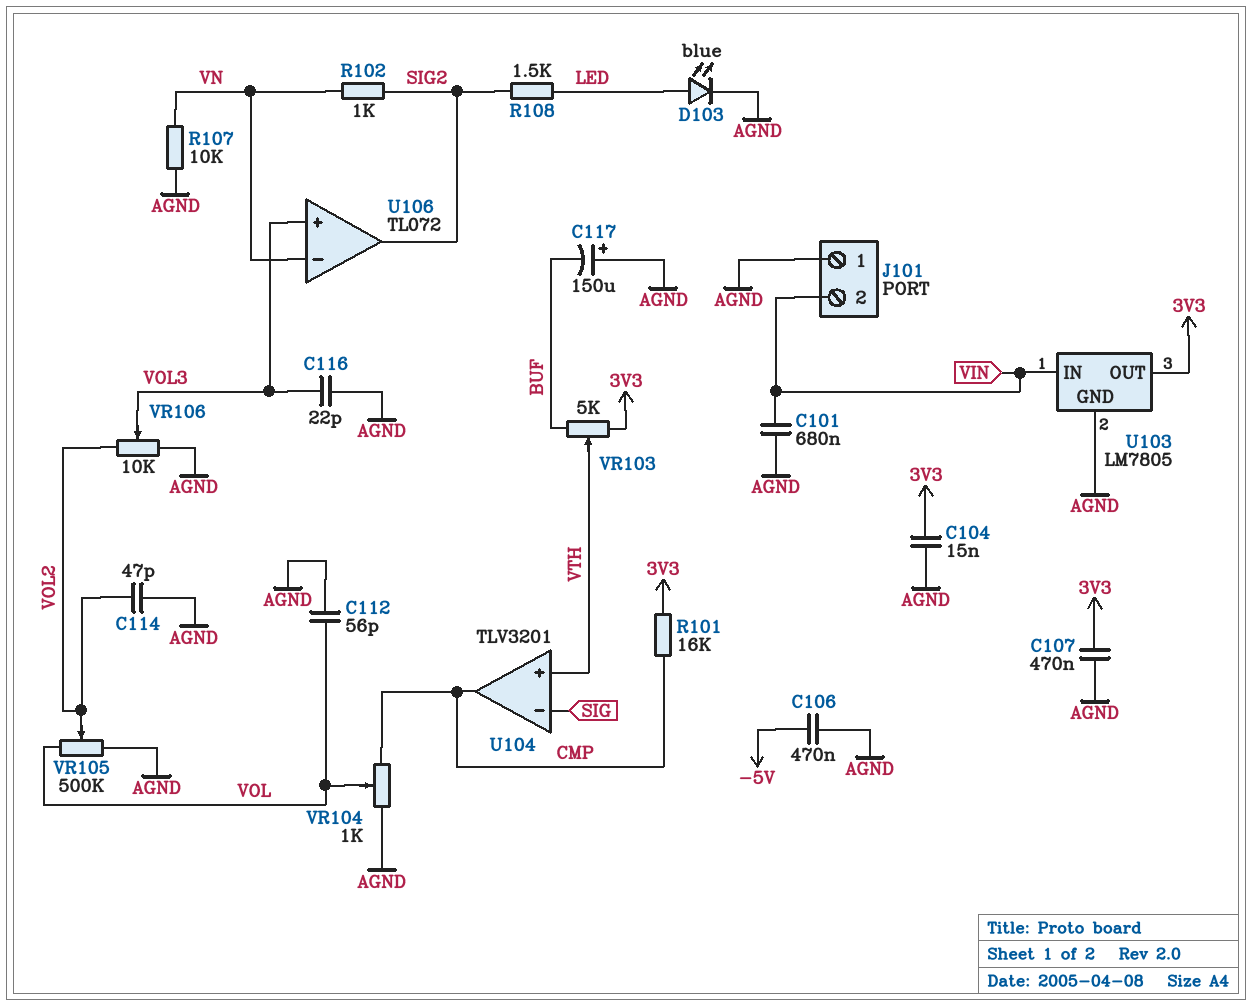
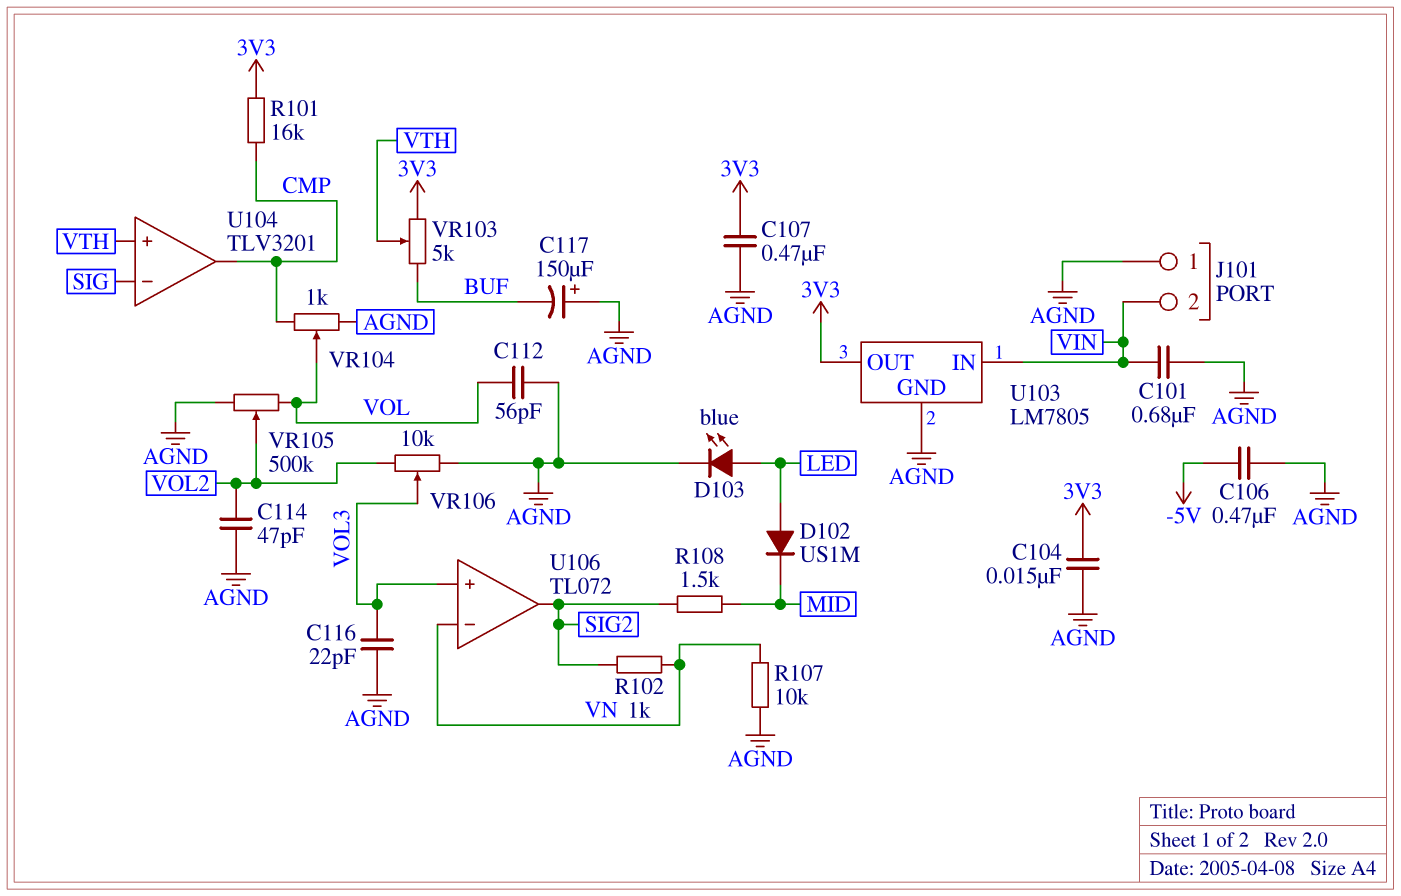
D102: none -> diode US1M (A LED, K MID)
R108: 1.5k (LED, SIG2) -> 1.5k (MID, SIG2)

